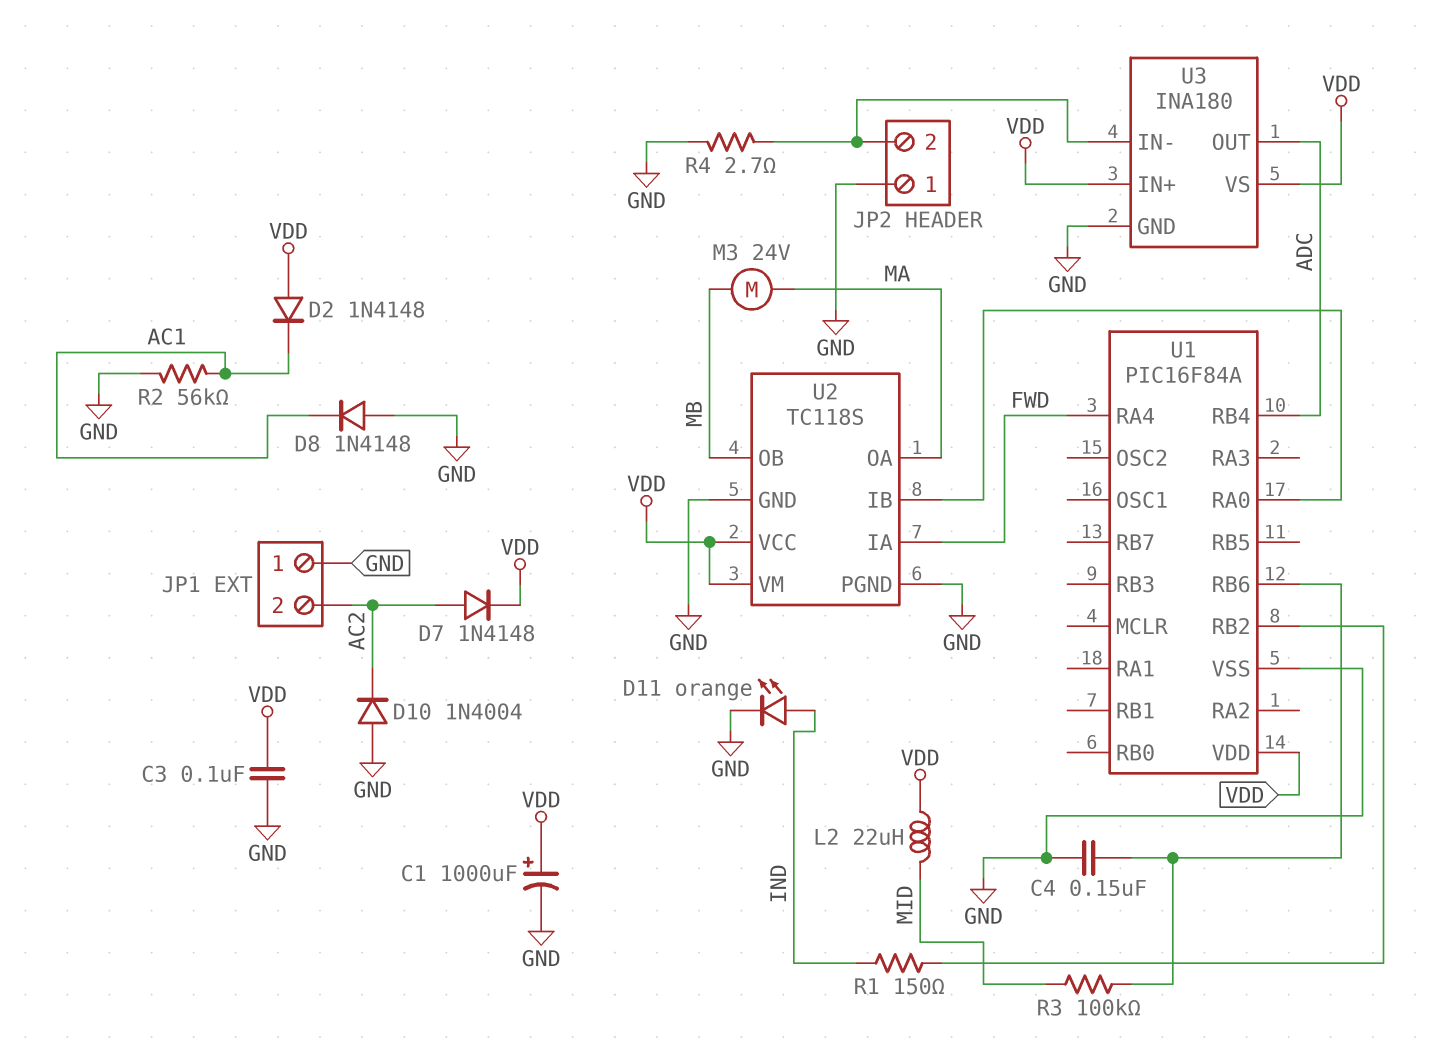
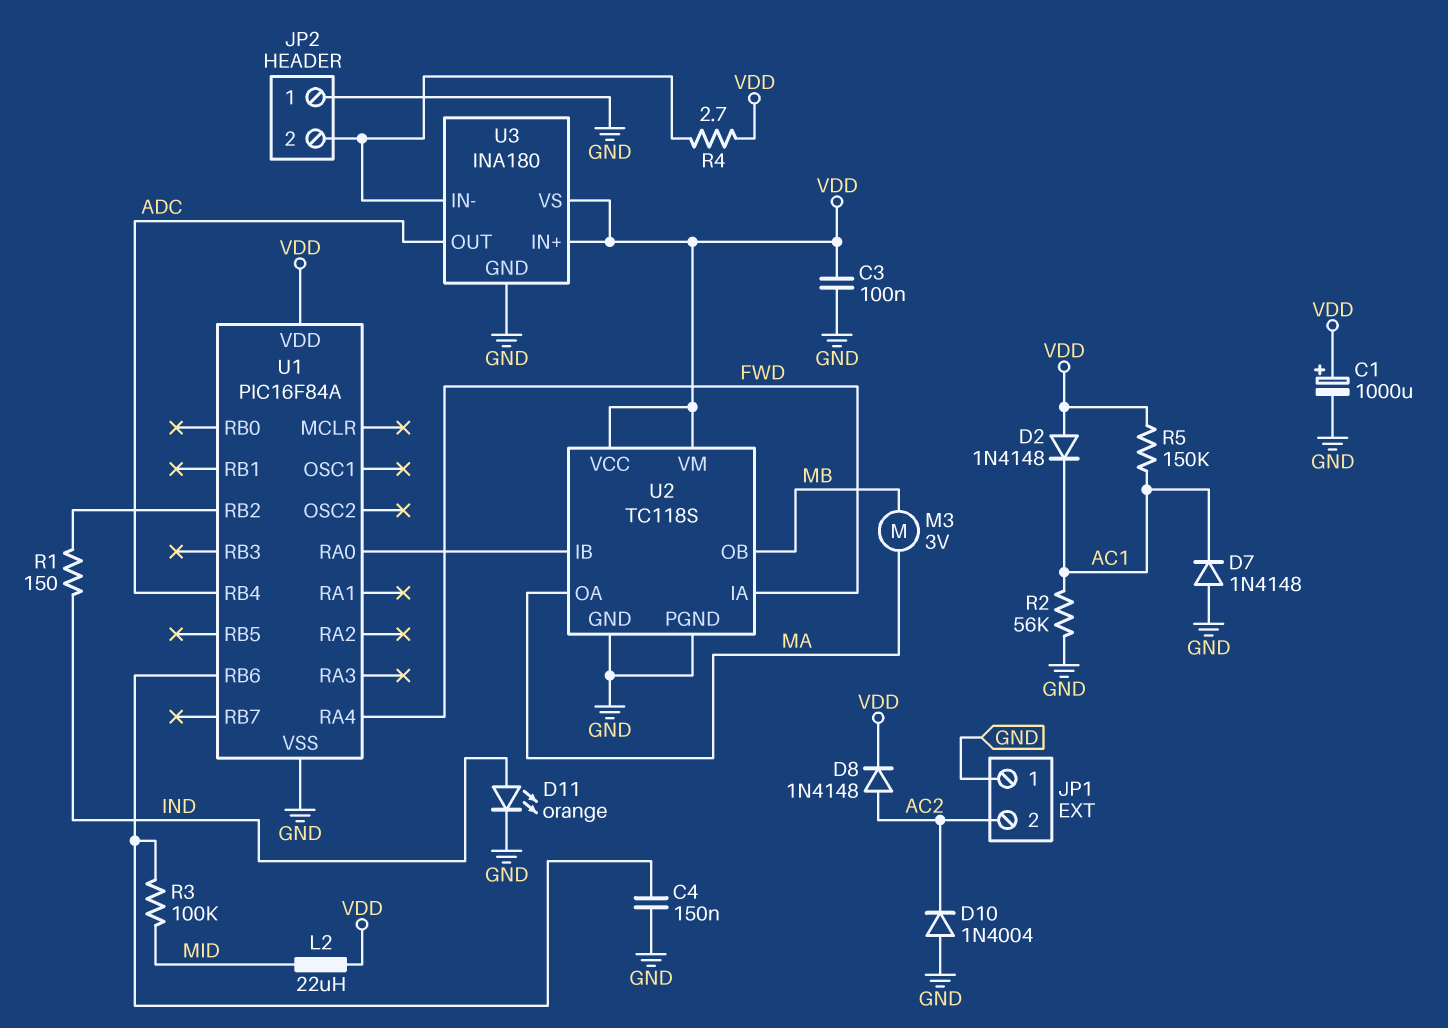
D7: diode 1N4148 (A AC2, K VDD) -> diode 1N4148 (A GND, K AC1)
D8: diode 1N4148 (A GND, K AC1) -> diode 1N4148 (A AC2, K VDD)
M3: motor 24V (MA, MB) -> motor 3V (MA, MB)
R4: 2.7 (GND, JP2/2) -> 2.7 (JP2/2, VDD)
R5: none -> 150k (AC1, VDD)

